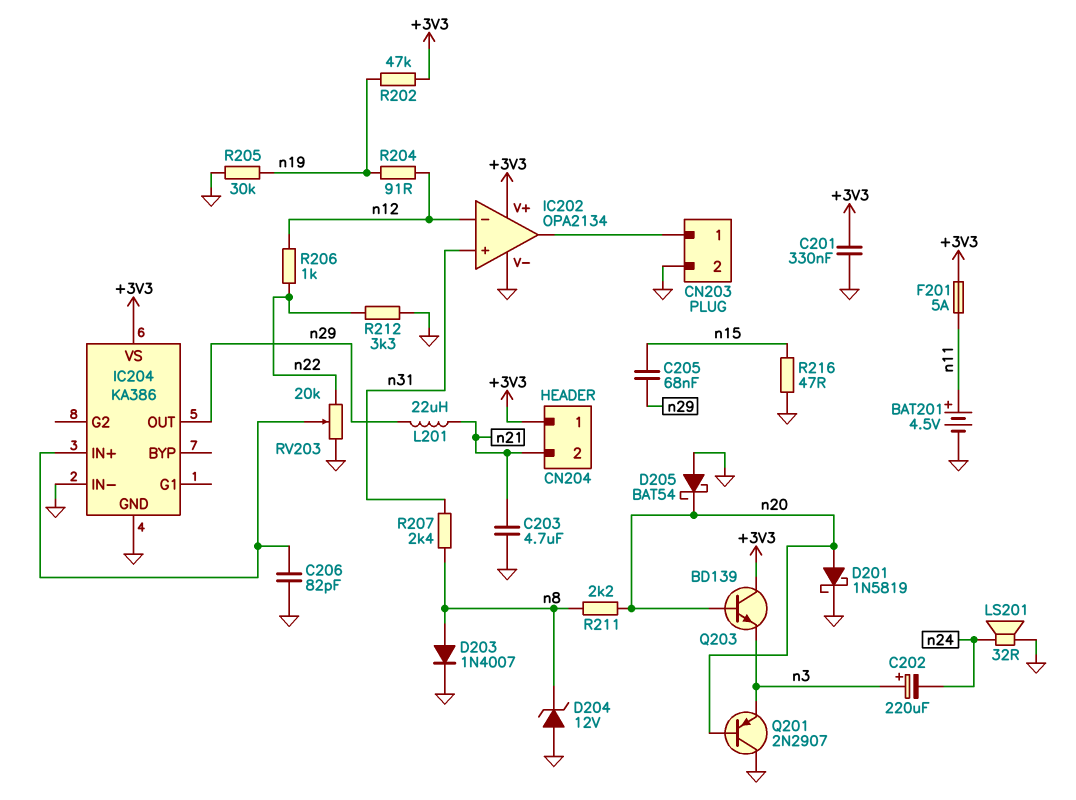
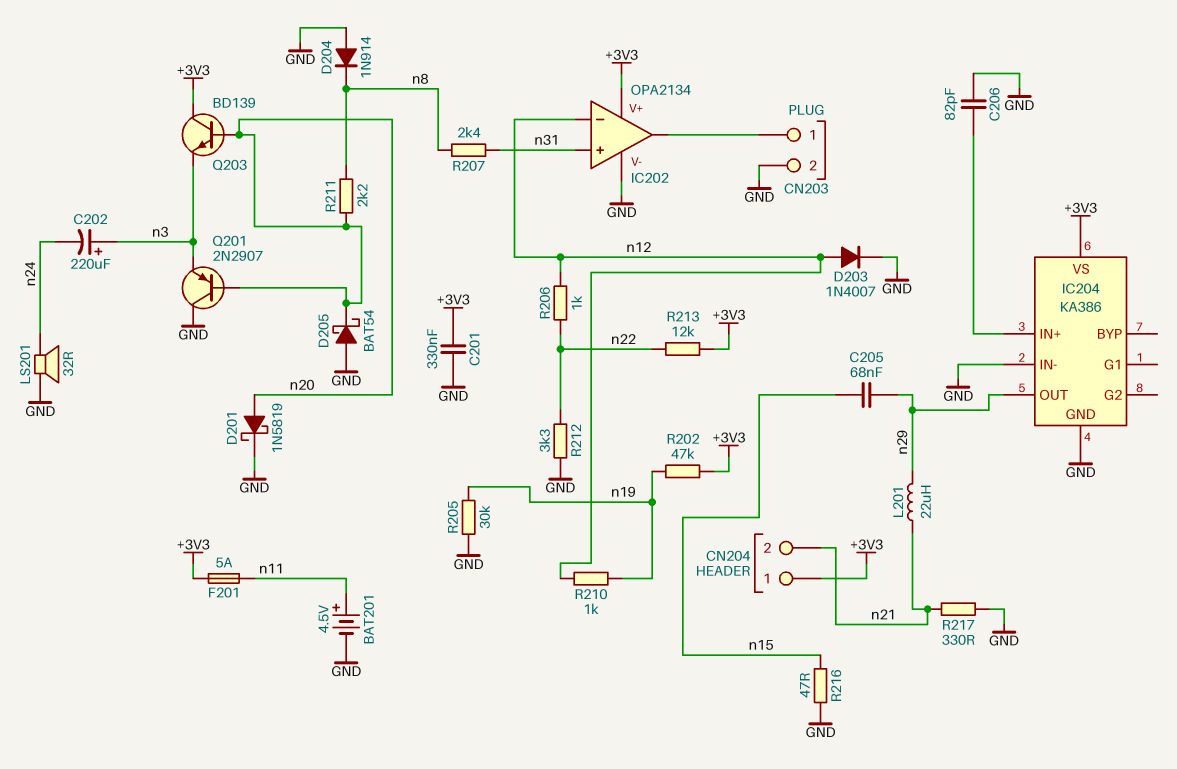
C203: 4.7uF (GND, n21) -> none
D203: diode 1N4007 (A n8, K GND) -> diode 1N4007 (A n12, K GND)
D204: zener 12V (A GND, K n8) -> diode 1N914 (A GND, K n8)
R204: 91 (n12, n19) -> none
R210: none -> 1k (n12, n19)
R213: none -> 12k (+3V3, n22)
R217: none -> 330 (GND, n21)
RV203: 20k (GND, n22, wiper IC204/IN+) -> none

